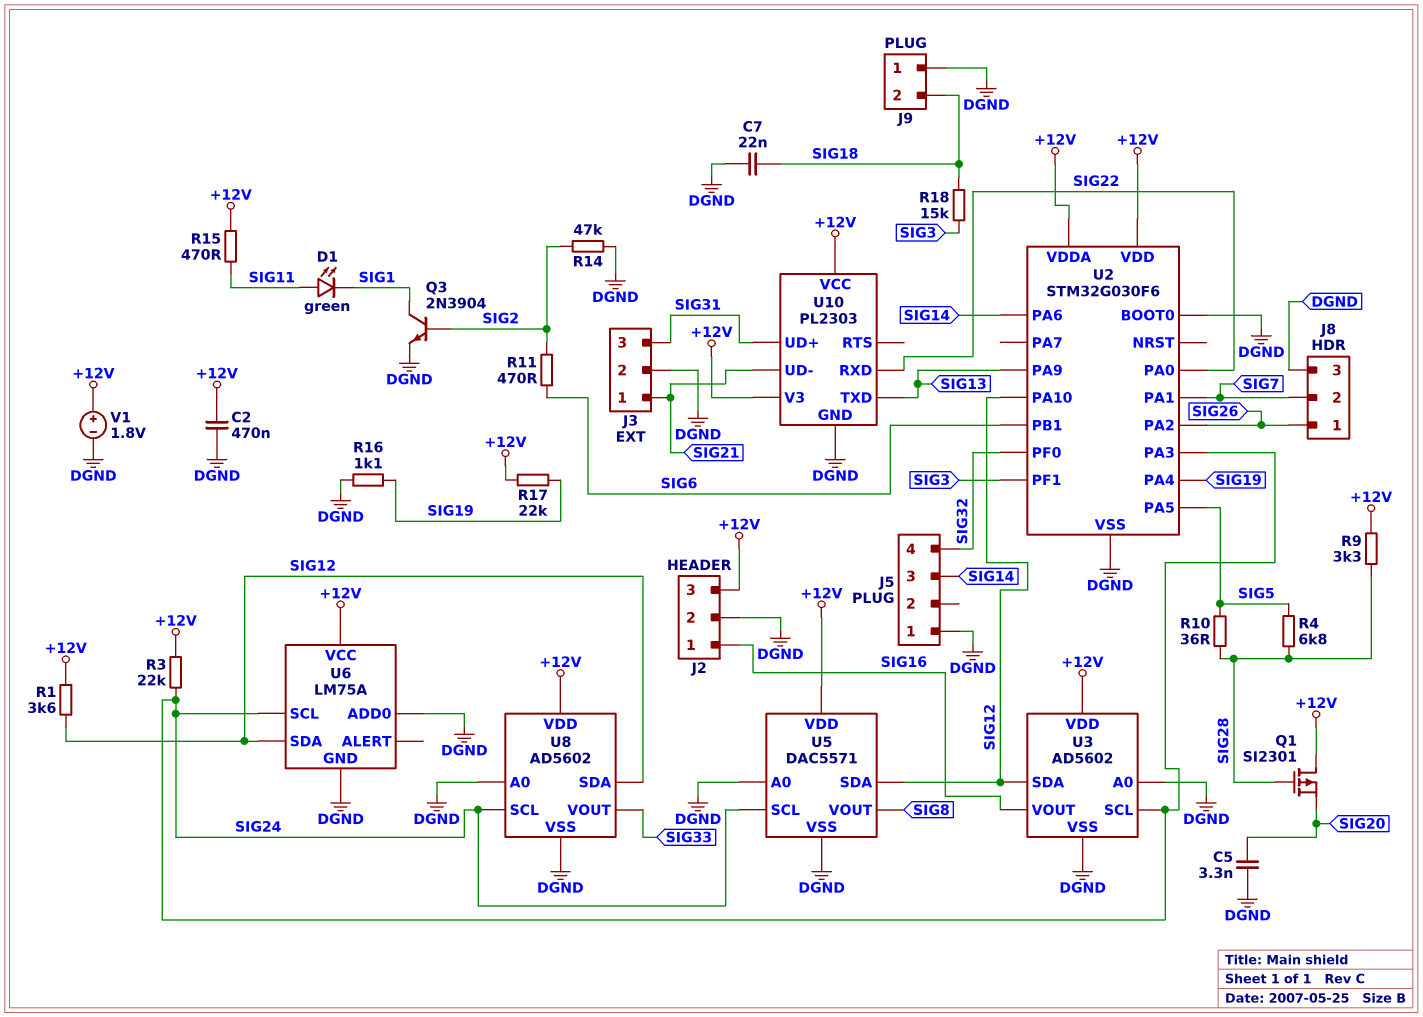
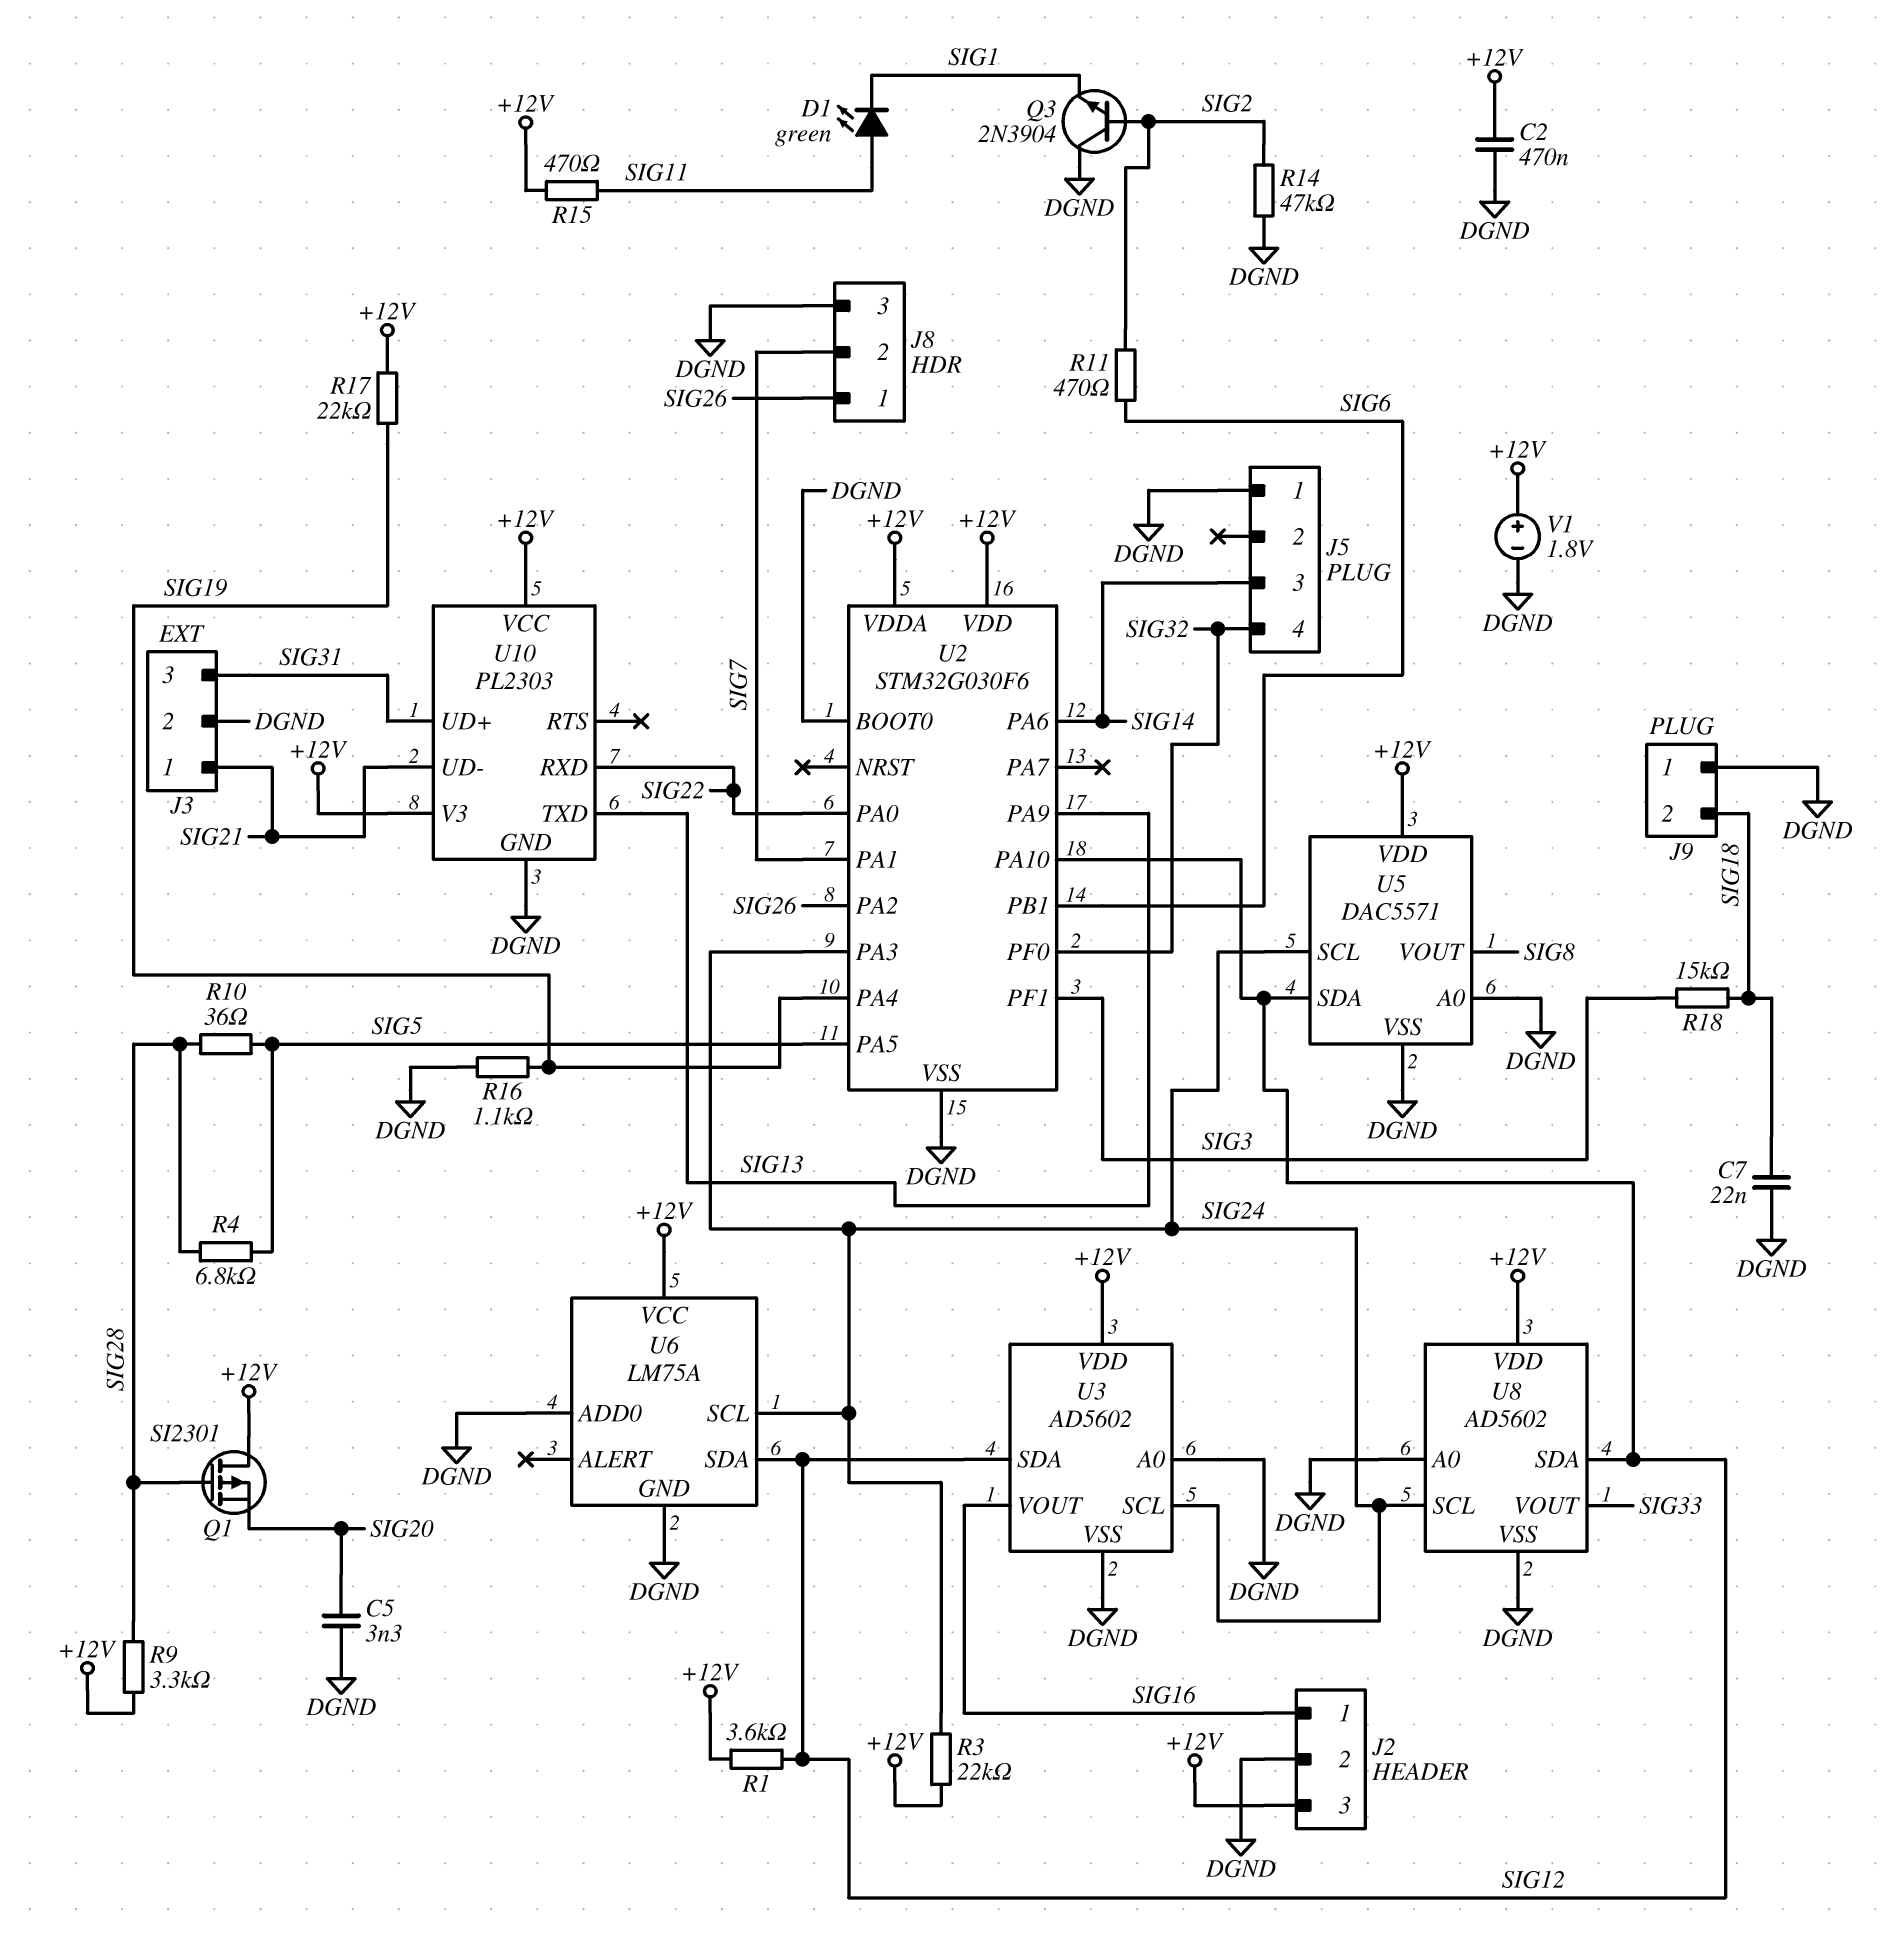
Q3: NPN 2N3904 (B SIG2, C SIG1, E DGND) -> NPN 2N3904 (B SIG2, C DGND, E SIG1)

